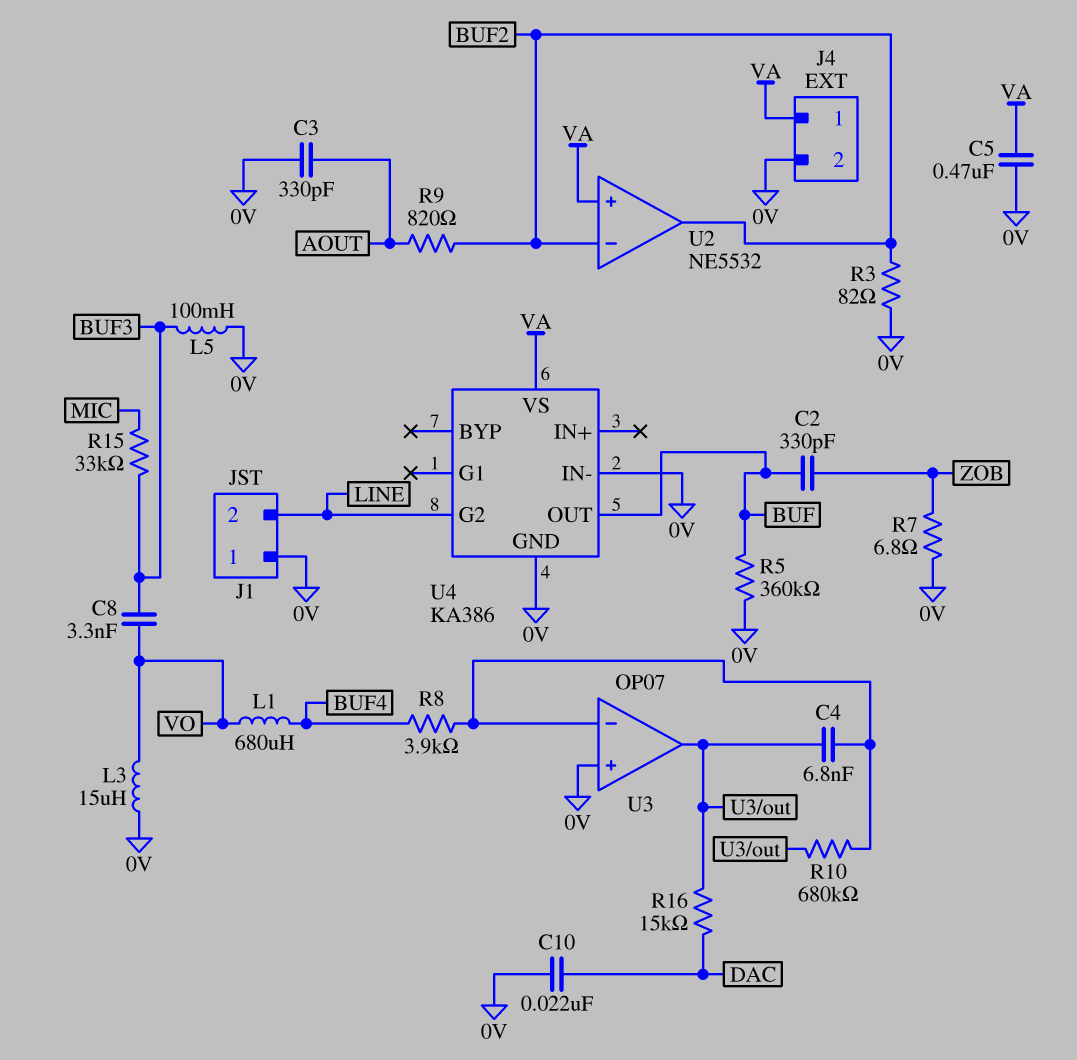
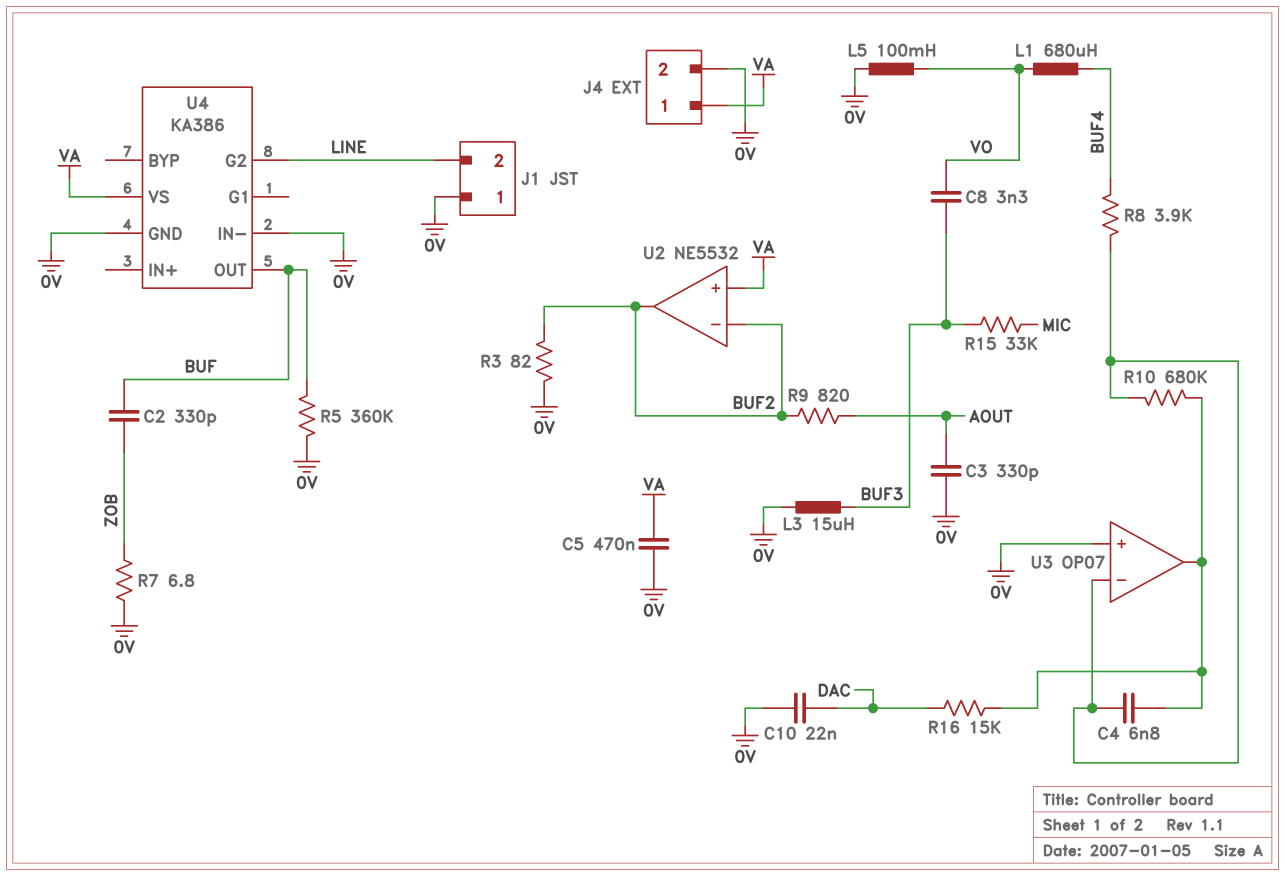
L3: 15uH (0V, VO) -> 15uH (0V, BUF3)
L5: 100mH (0V, BUF3) -> 100mH (0V, VO)

